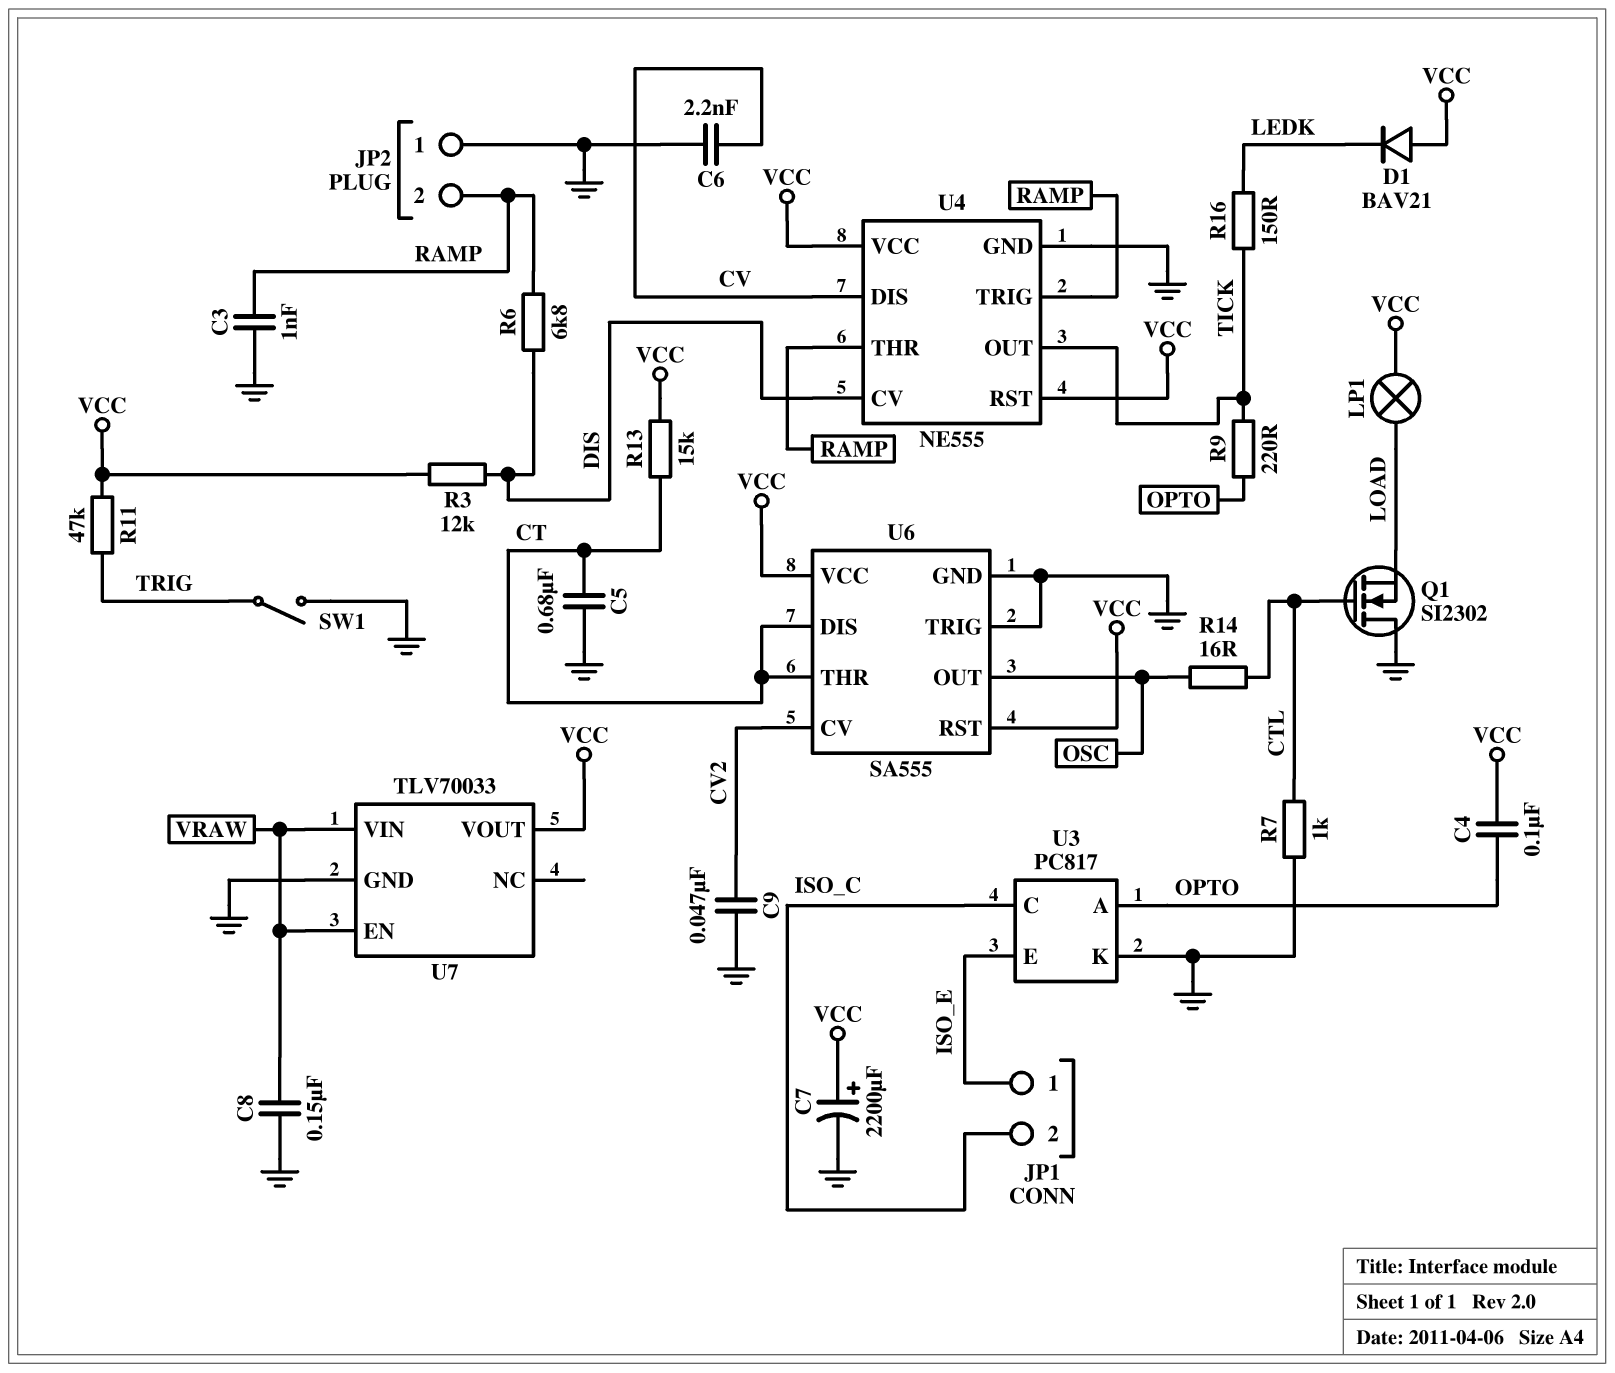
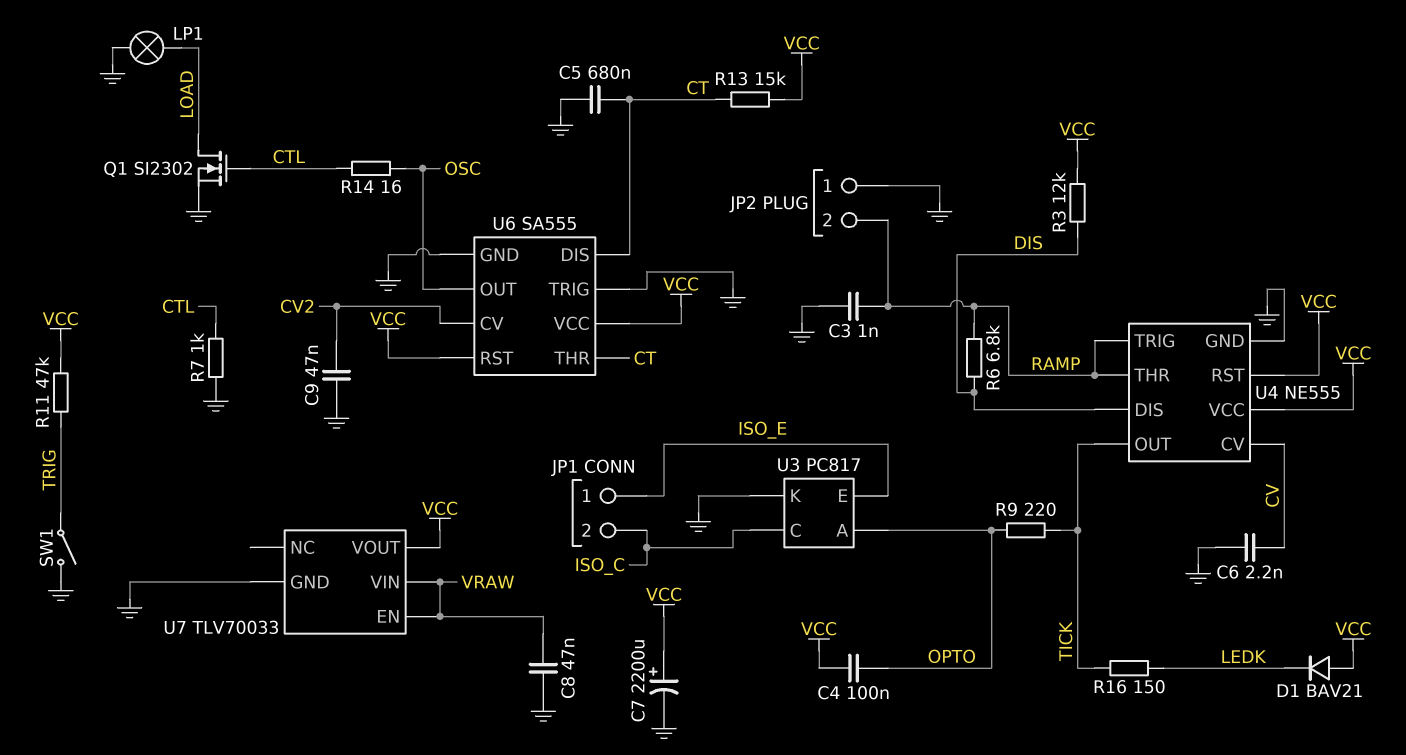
C8: 150nF (GND, VRAW) -> 47nF (GND, VRAW)
LP1: lamp (LOAD, VCC) -> lamp (GND, LOAD)
Q1: NMOS SI2302 (G CTL, D GND, S LOAD) -> NMOS SI2302 (G CTL, D LOAD, S GND)
U4 pin CV: DIS -> CV
U4 pin DIS: CV -> DIS

